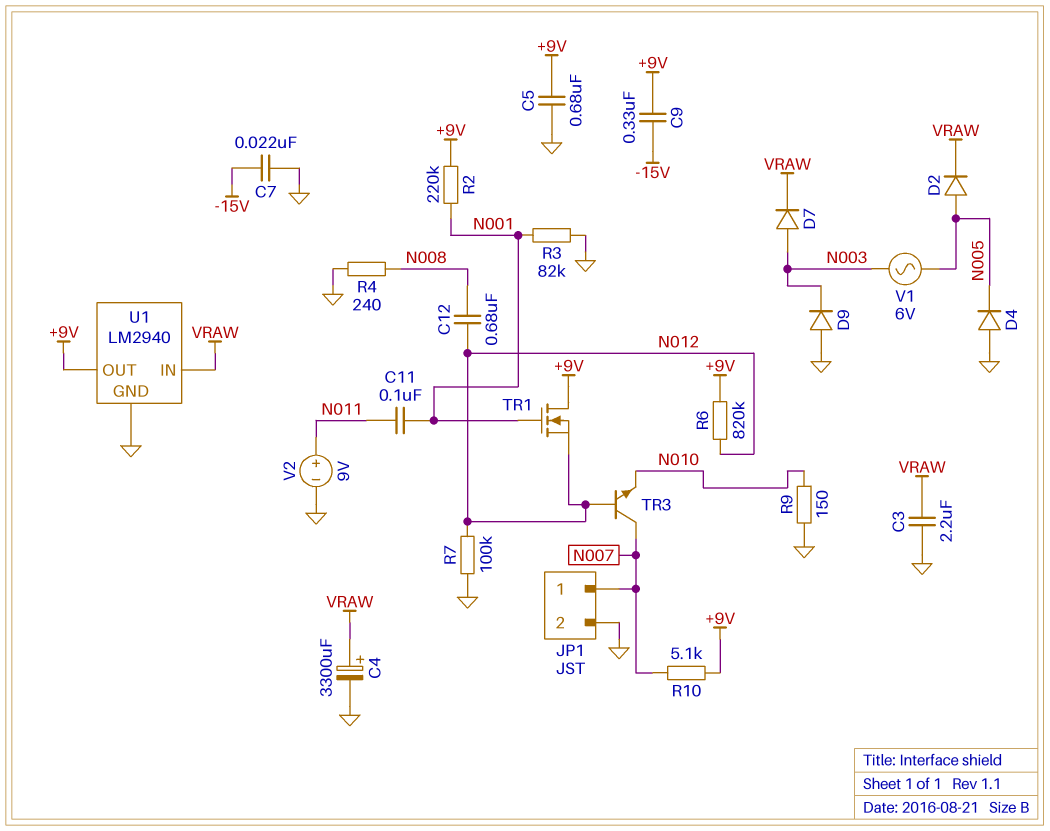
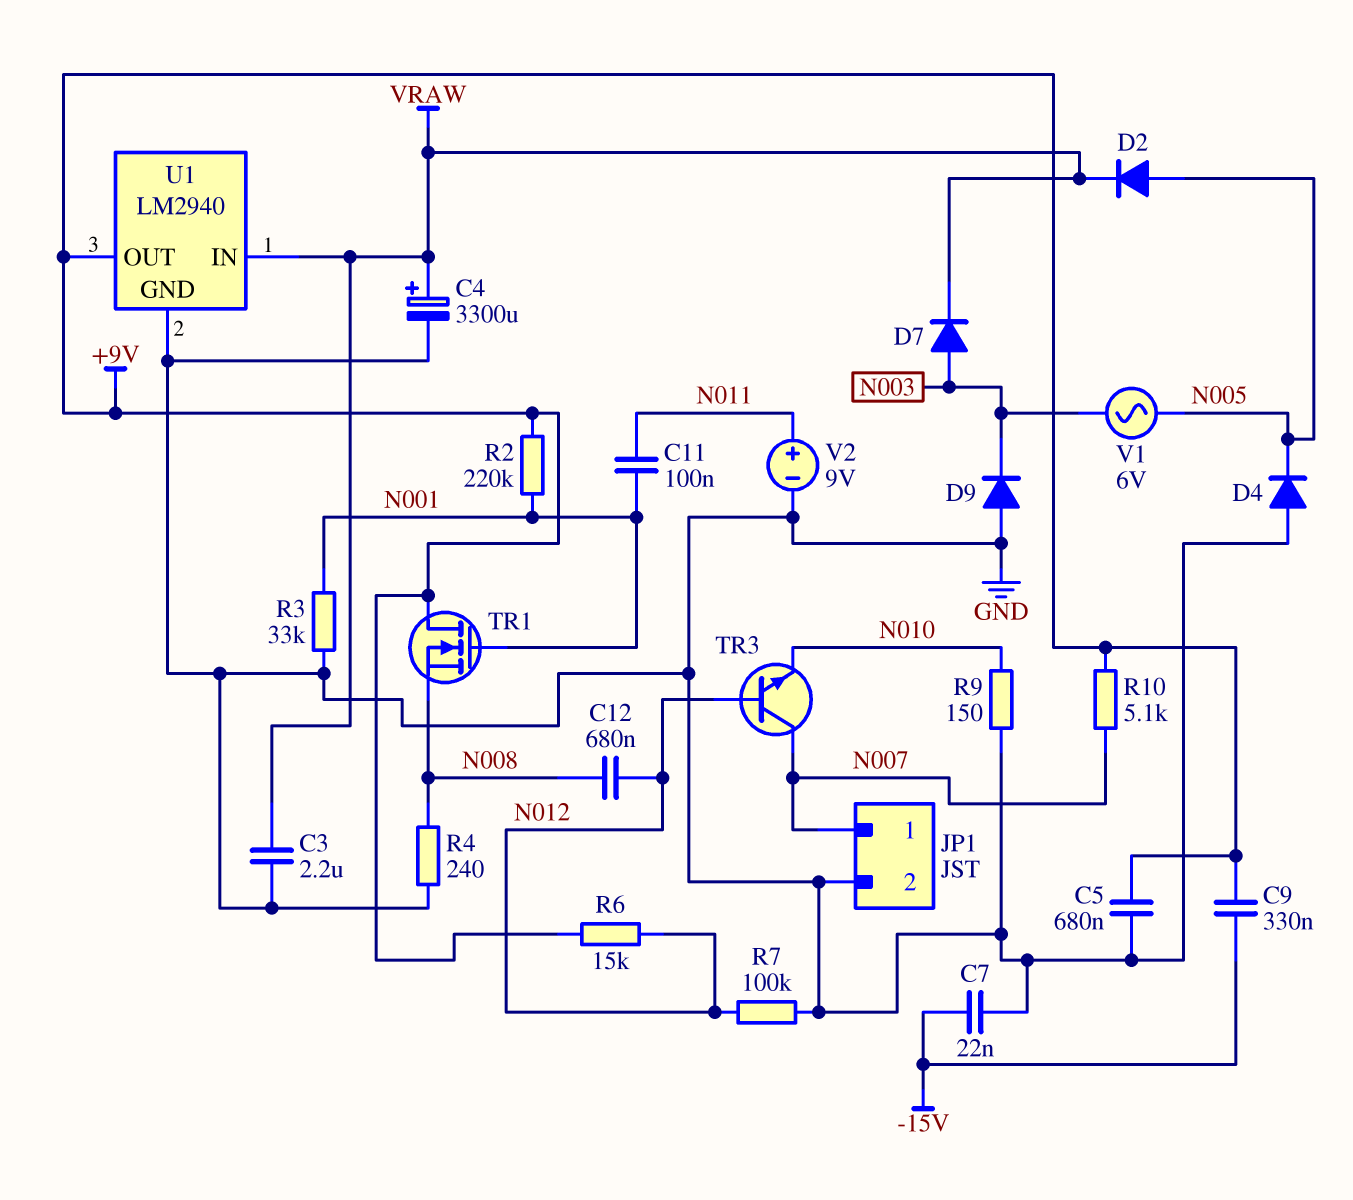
R3: 82k (GND, N001) -> 33k (GND, N001)
R6: 820k (+9V, N012) -> 15k (+9V, N012)
TR1: NMOS (G N001, D +9V, S N012) -> NMOS (G N001, D +9V, S N008)

